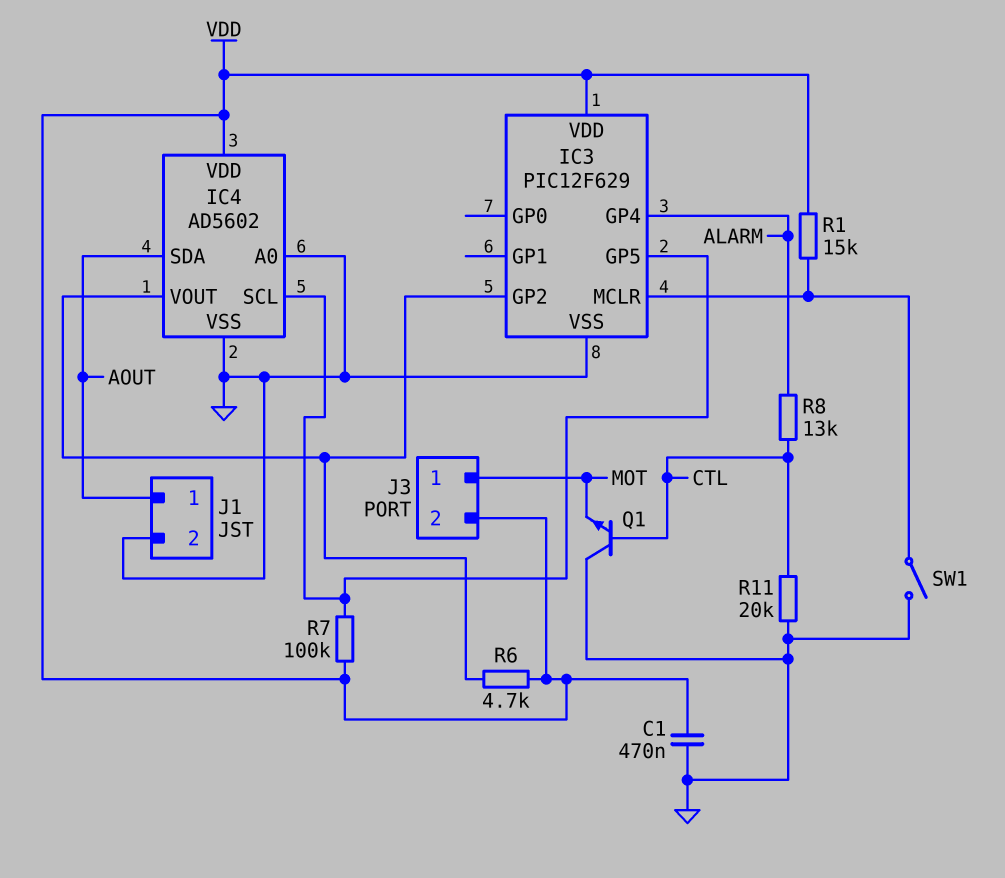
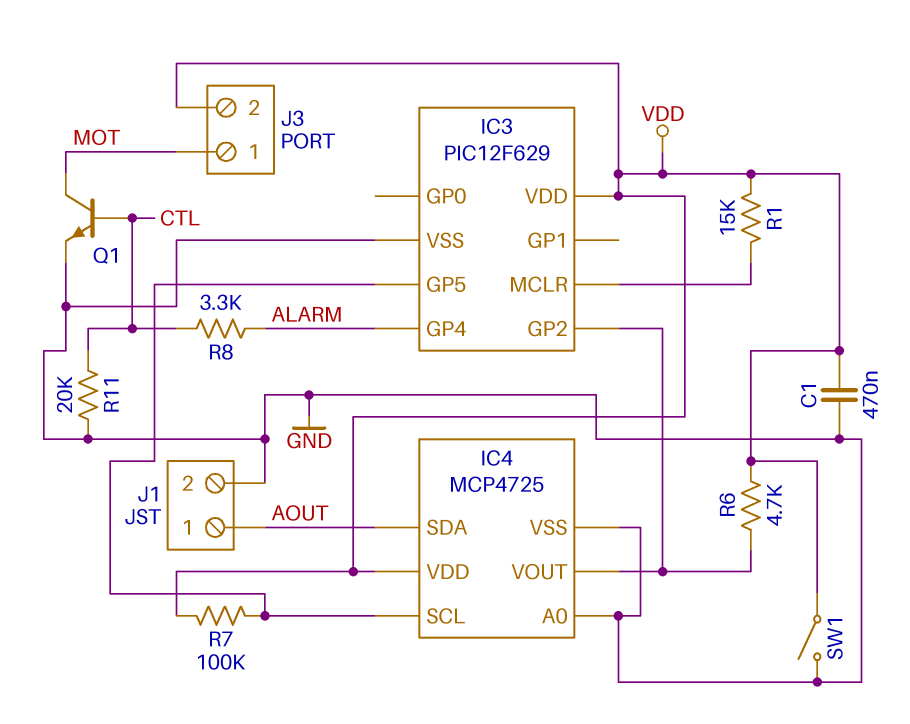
IC4: AD5602 -> MCP4725
Q1: NPN (B CTL, C GND, E MOT) -> NPN (B CTL, C MOT, E GND)
R8: 13k (ALARM, CTL) -> 3.3k (ALARM, CTL)
SW1: switch (GND, IC3/MCLR) -> switch (GND, VDD)

